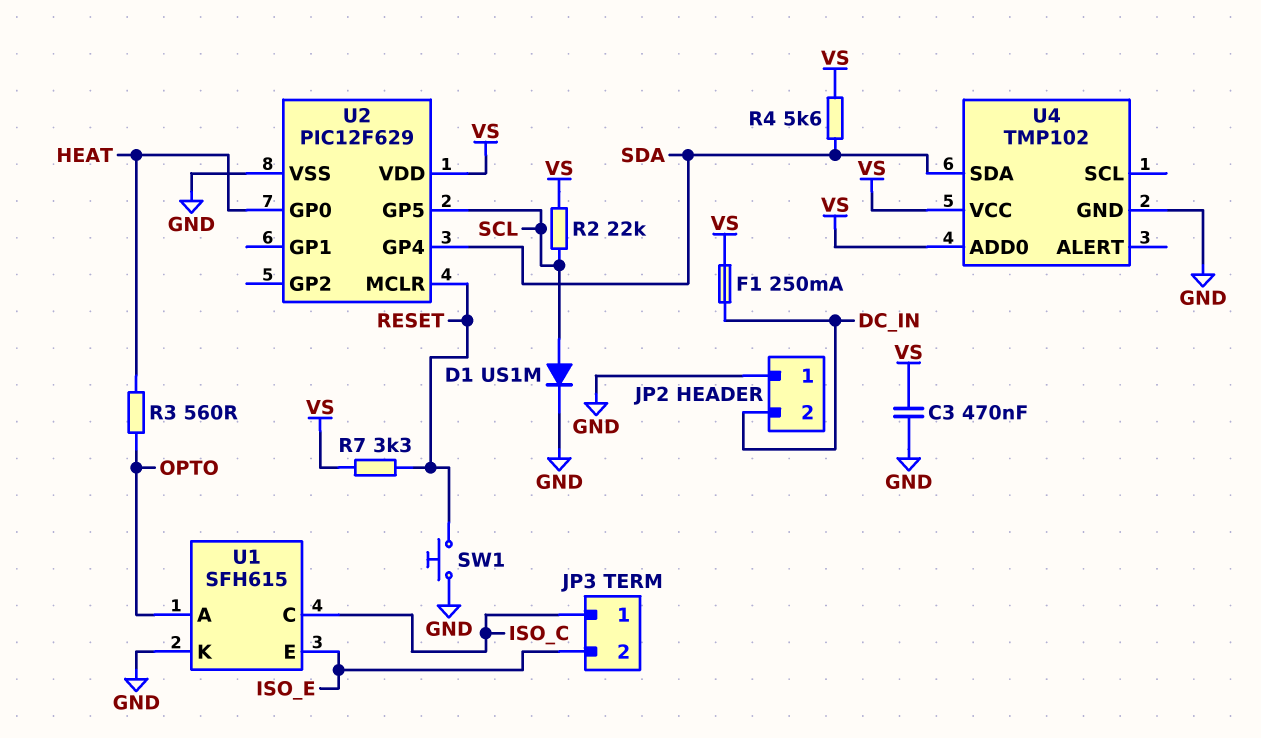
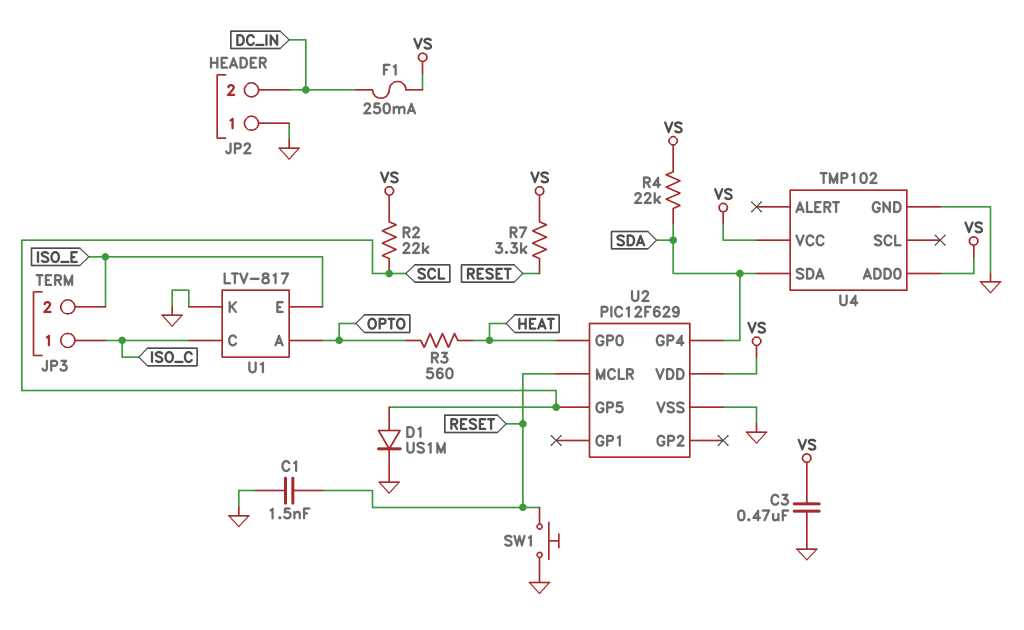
C1: none -> 1.5nF (GND, RESET)
R4: 5.6k (SDA, VS) -> 22k (SDA, VS)
U1: SFH615 -> LTV-817

